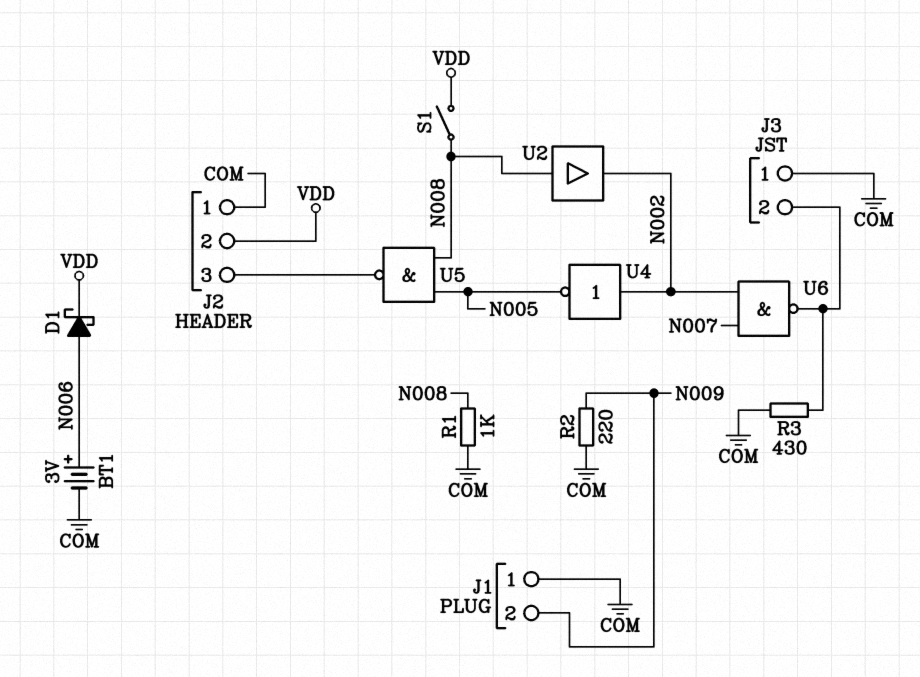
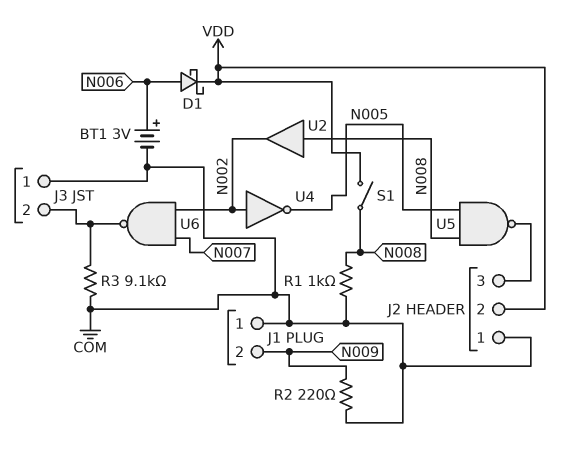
R3: 430 (COM, J3/2) -> 9.1k (COM, J3/2)

